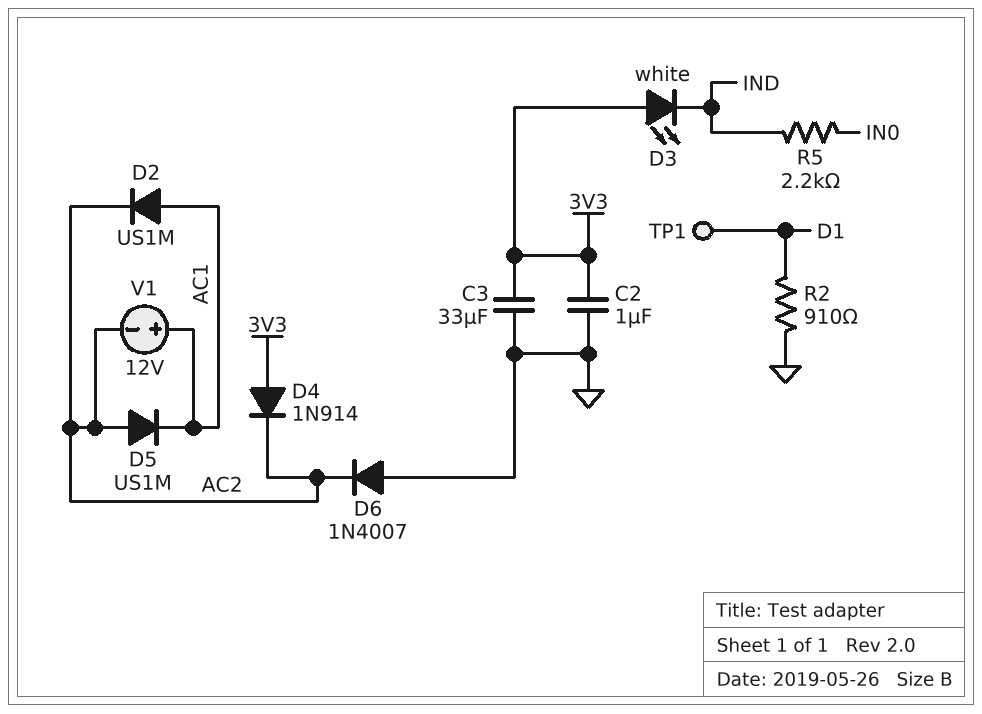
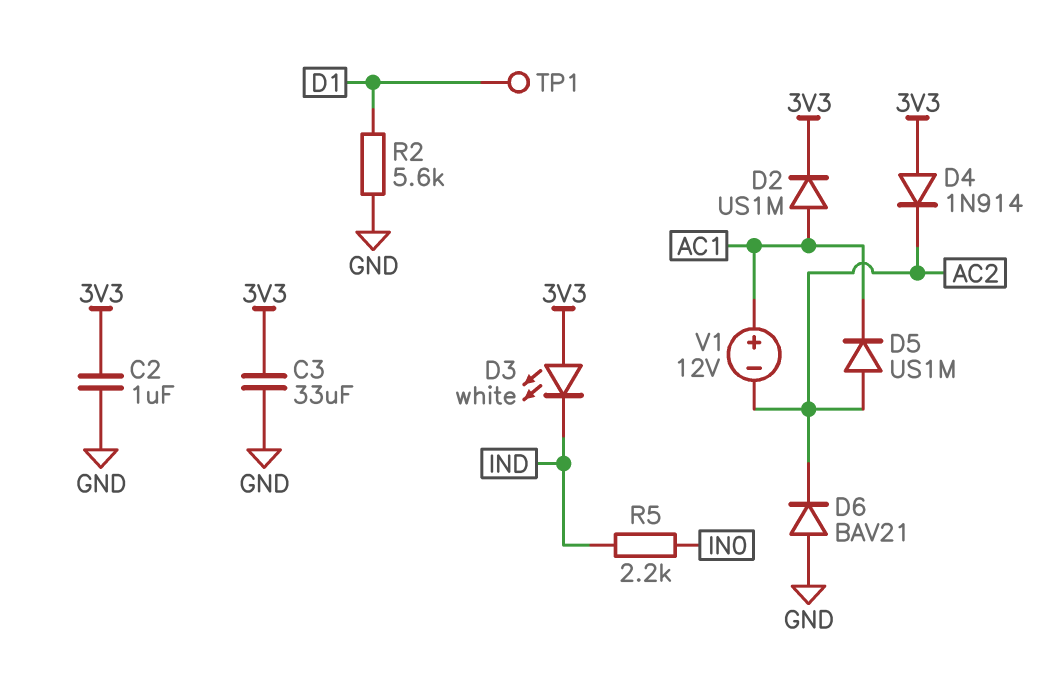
D2: diode US1M (A AC1, K AC2) -> diode US1M (A AC1, K 3V3)
D6: diode 1N4007 (A GND, K AC2) -> diode BAV21 (A GND, K AC2)
R2: 910 (D1, GND) -> 5.6k (D1, GND)

